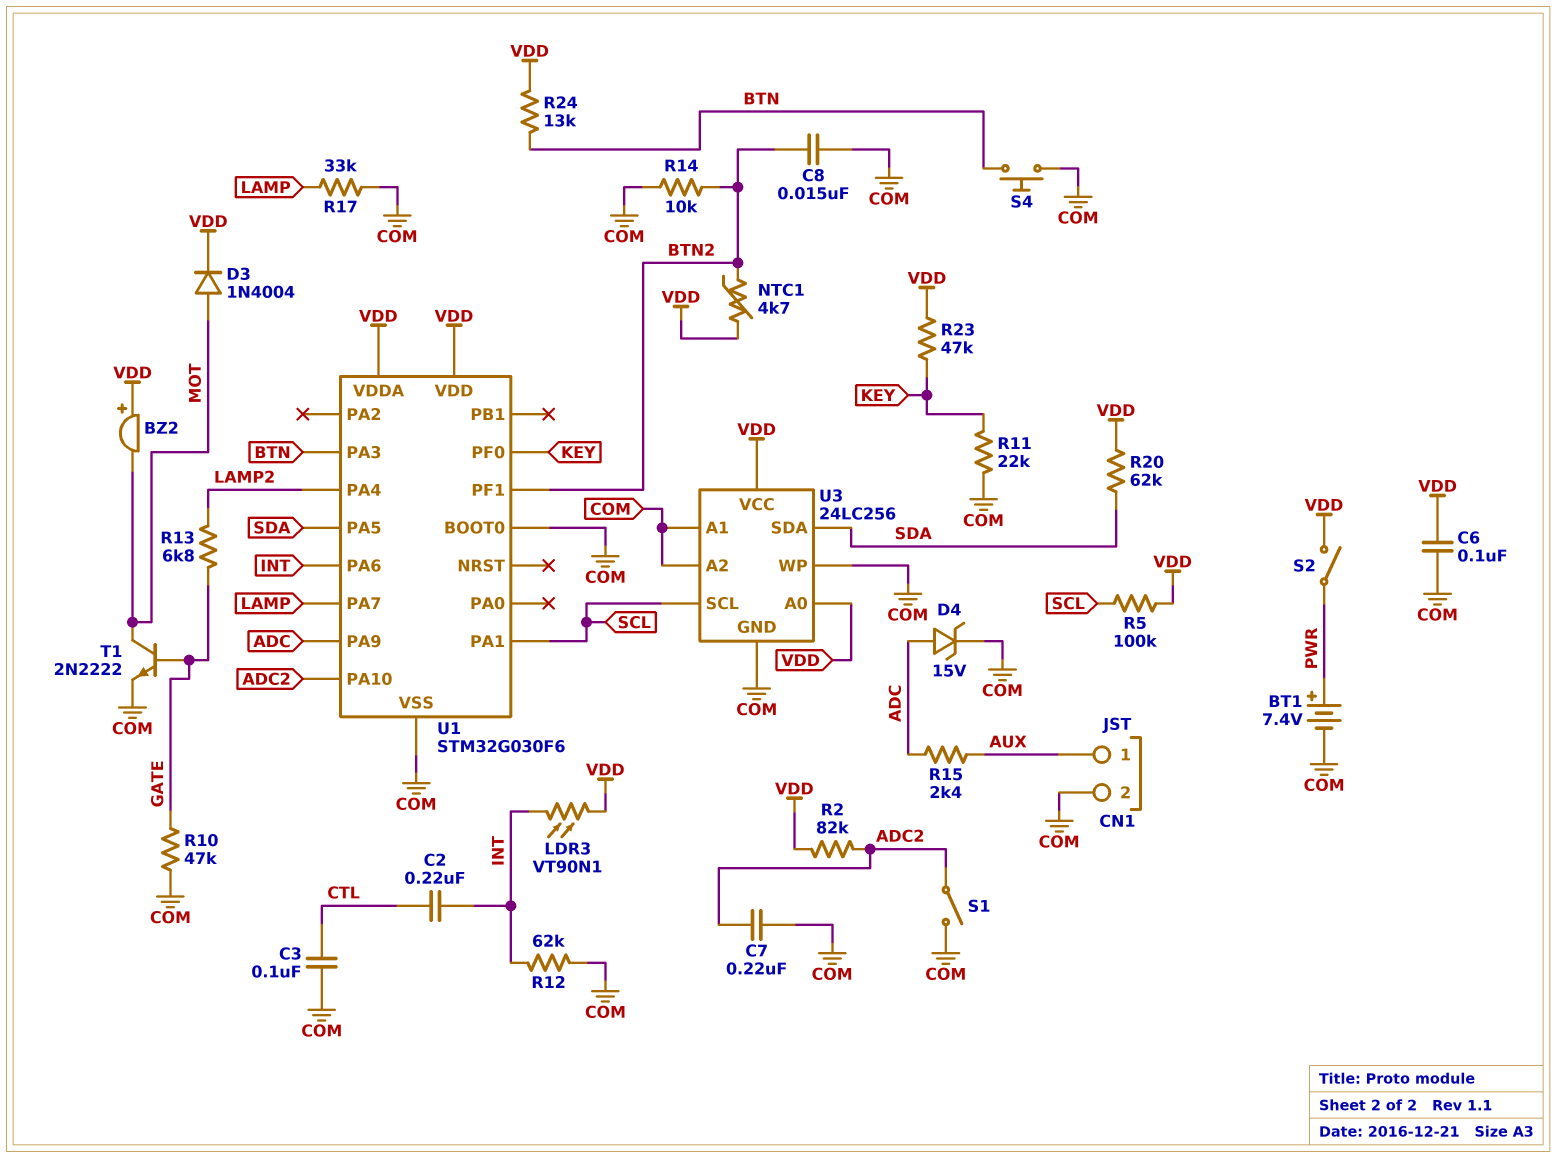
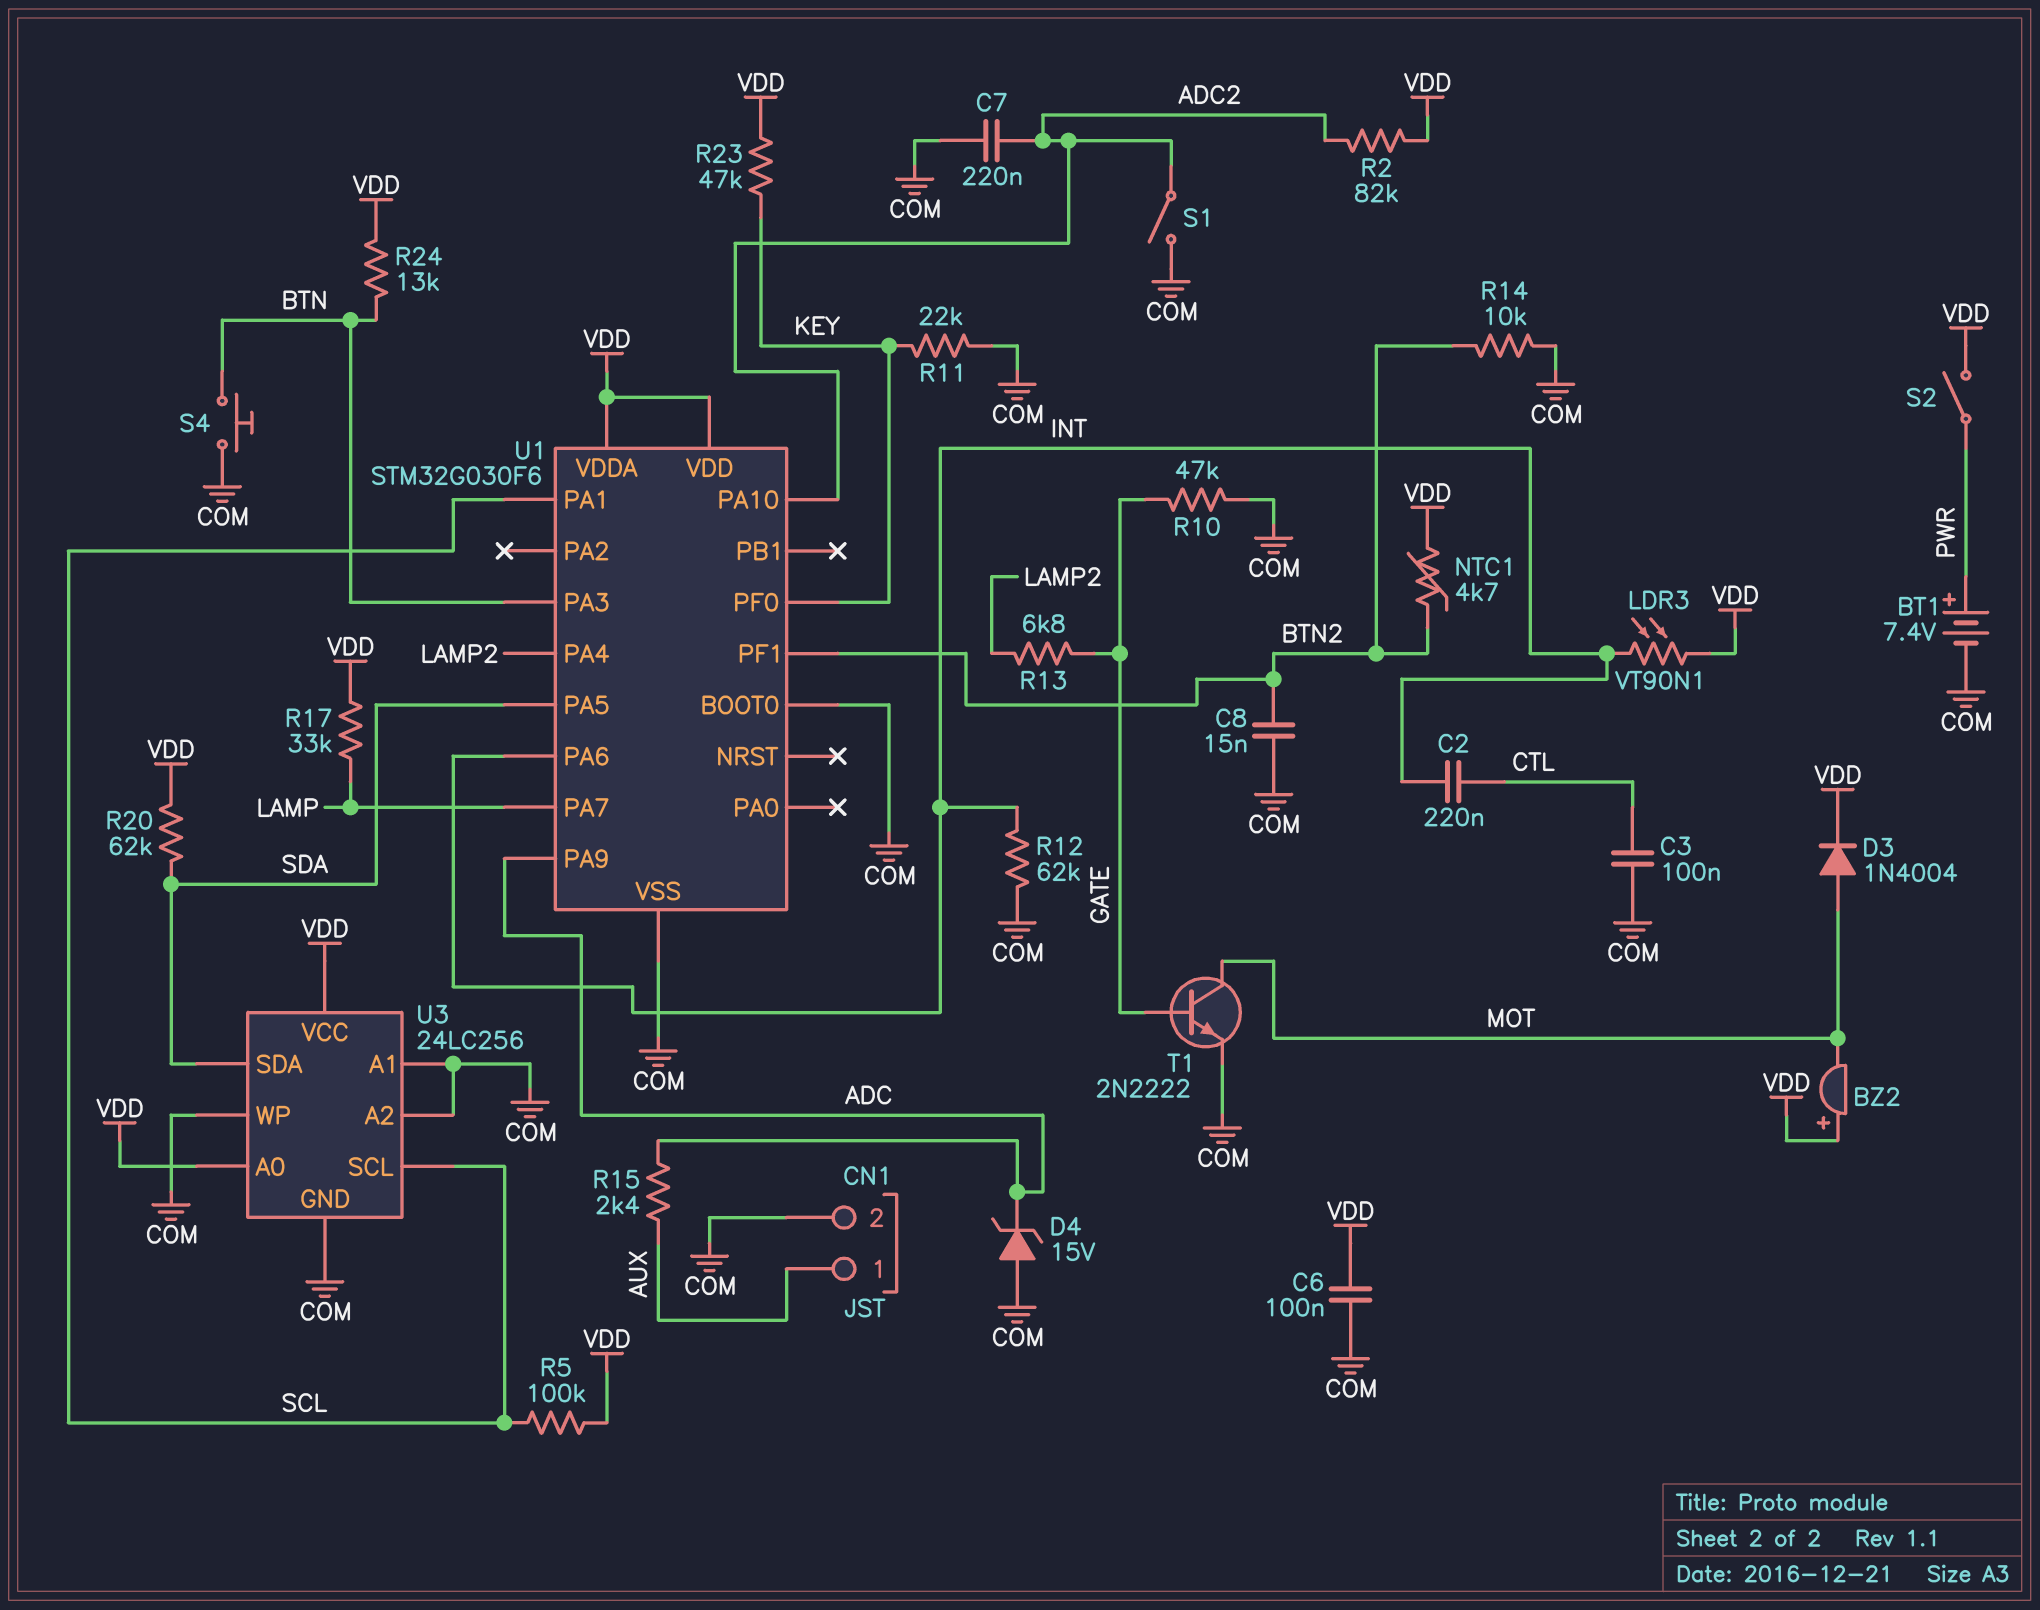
D4: zener 15V (A ADC, K COM) -> zener 15V (A COM, K ADC)
R17: 33k (COM, LAMP) -> 33k (LAMP, VDD)

